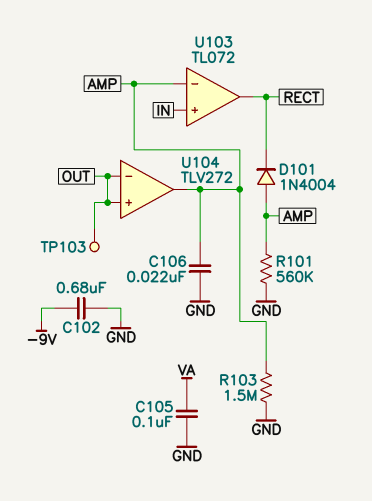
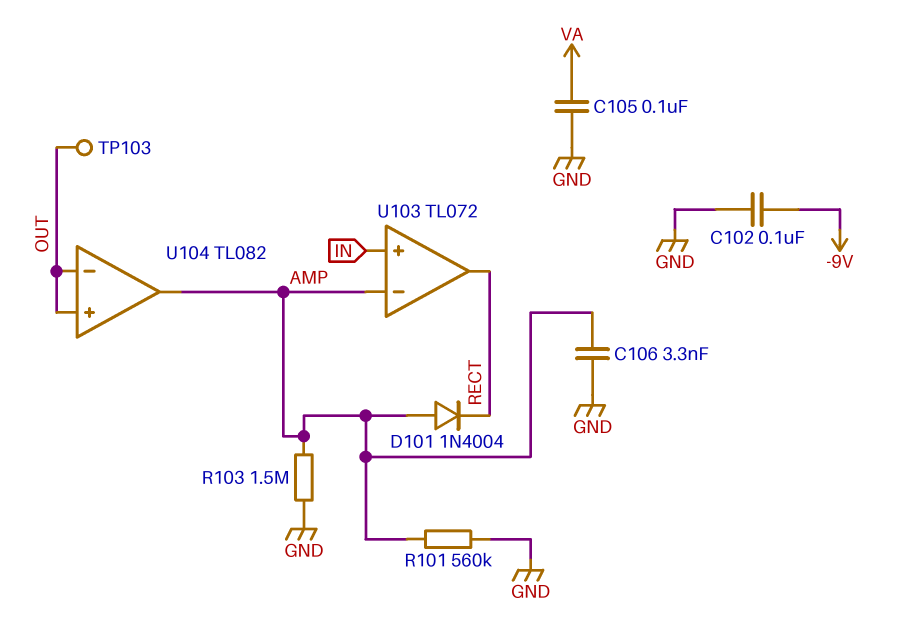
C102: 680nF (-9V, GND) -> 100nF (-9V, GND)
C106: 22nF (AMP, GND) -> 3.3nF (AMP, GND)
U104: TLV272 -> TL082

